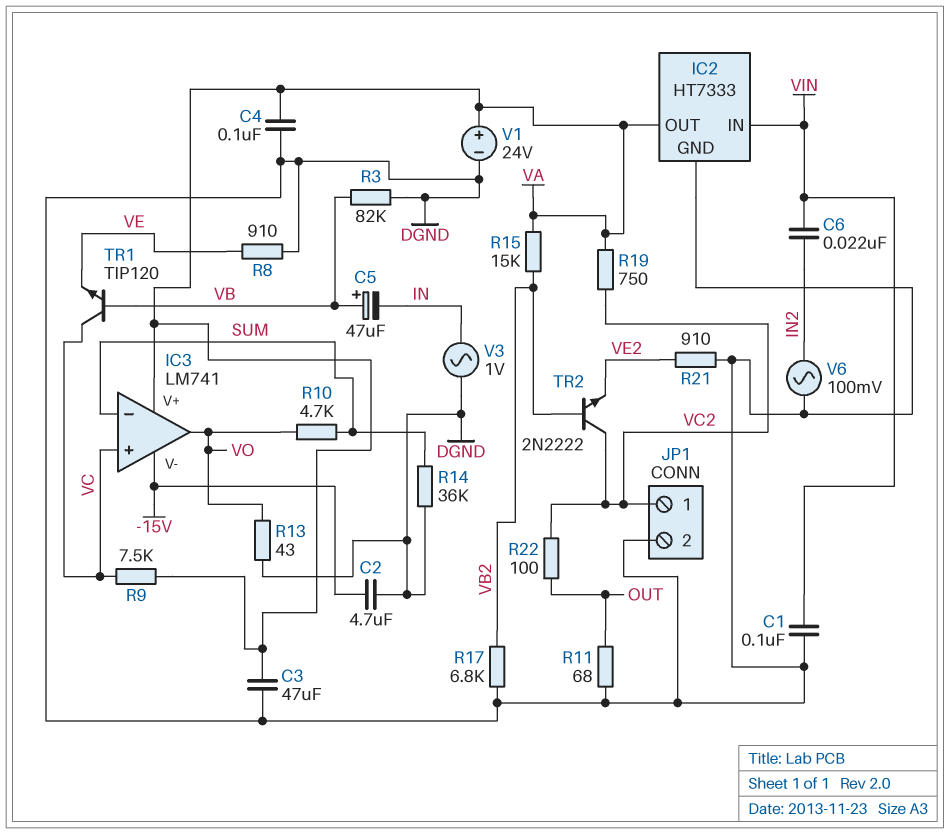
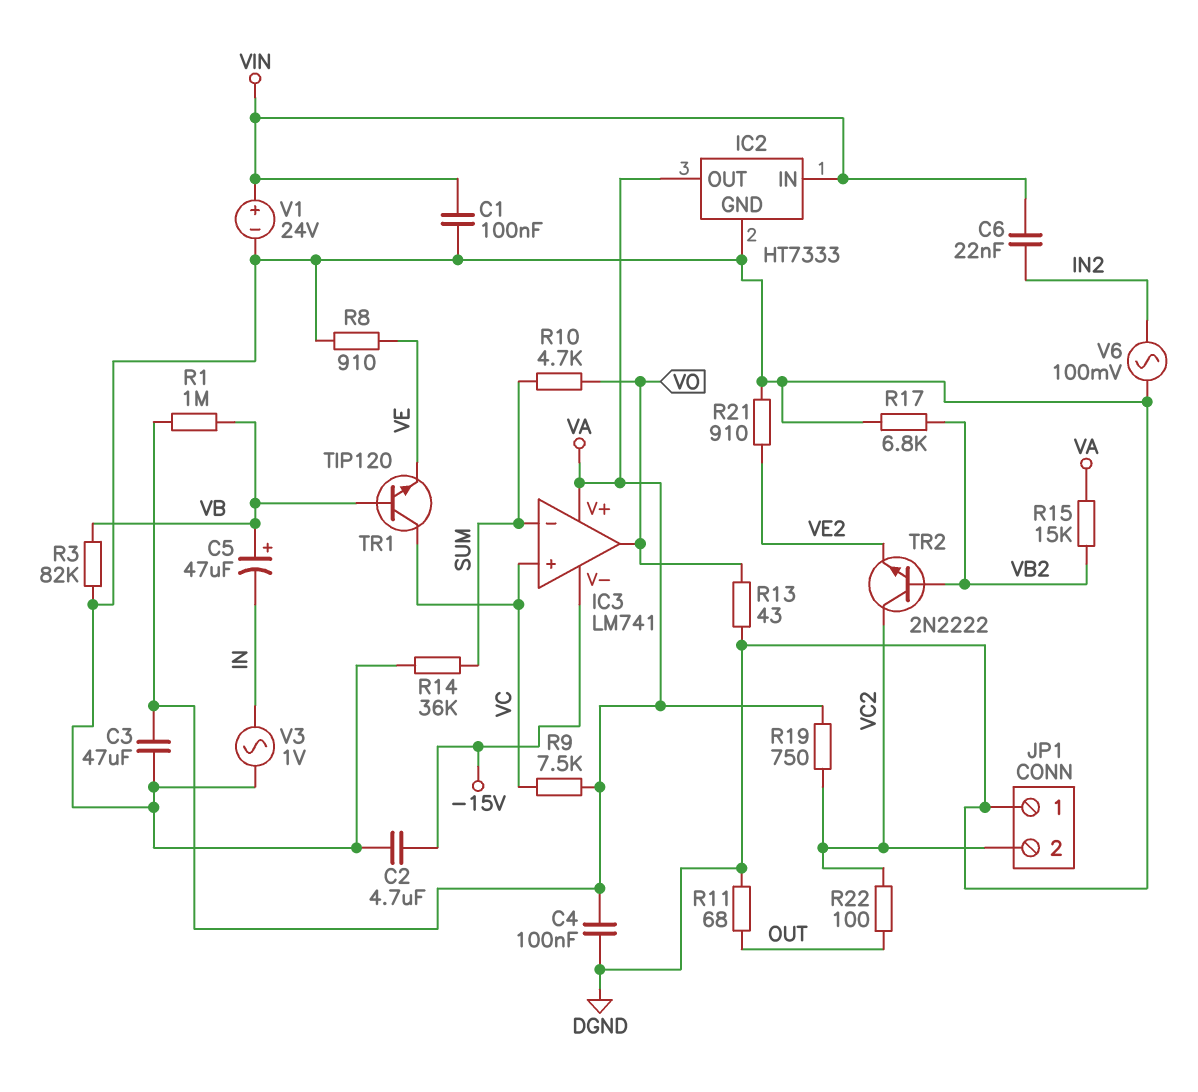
JP1 pin 1: VC2 -> DGND
JP1 pin 2: DGND -> VC2
R1: none -> 1M (VA, VB)
V1: 24V (plus VA, minus DGND) -> 24V (plus VIN, minus DGND)

